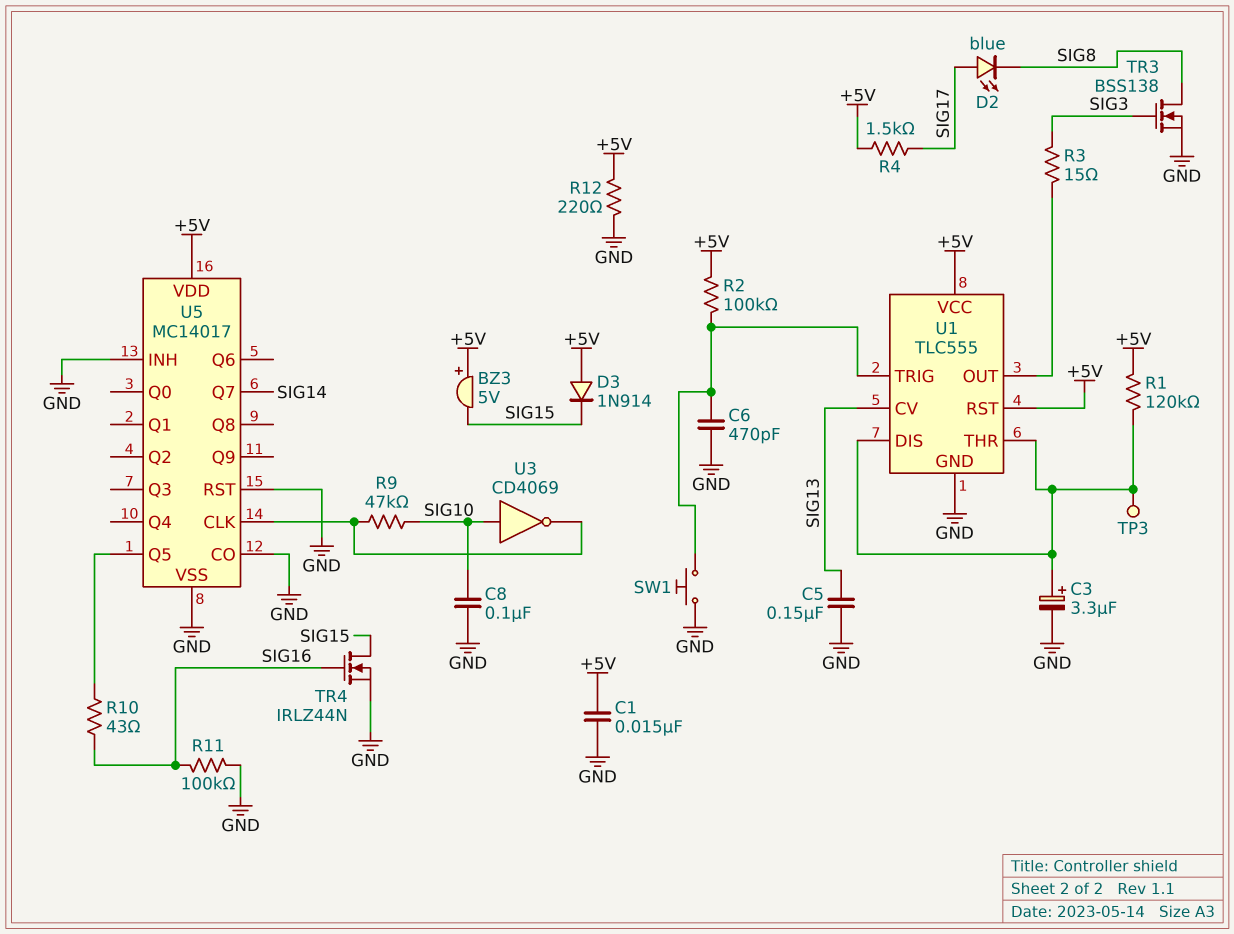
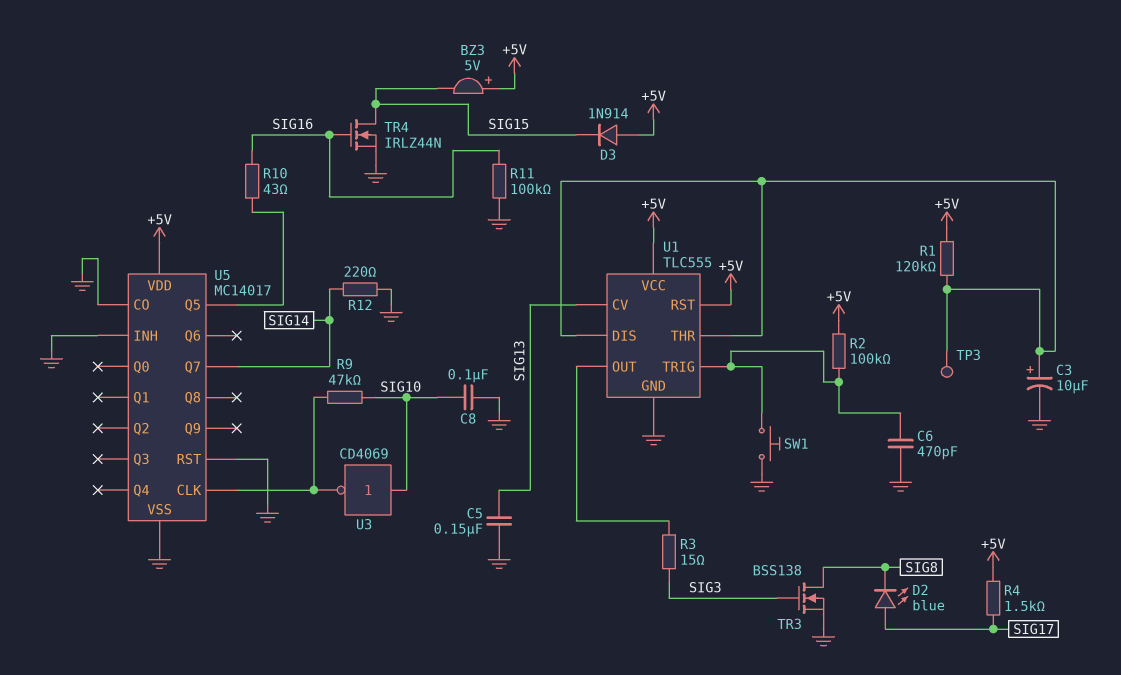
C1: 15nF (+5V, GND) -> none
C3: 3.3uF (plus U1/DIS, minus GND) -> 10uF (plus U1/DIS, minus GND)
R12: 220 (+5V, GND) -> 220 (GND, SIG14)

